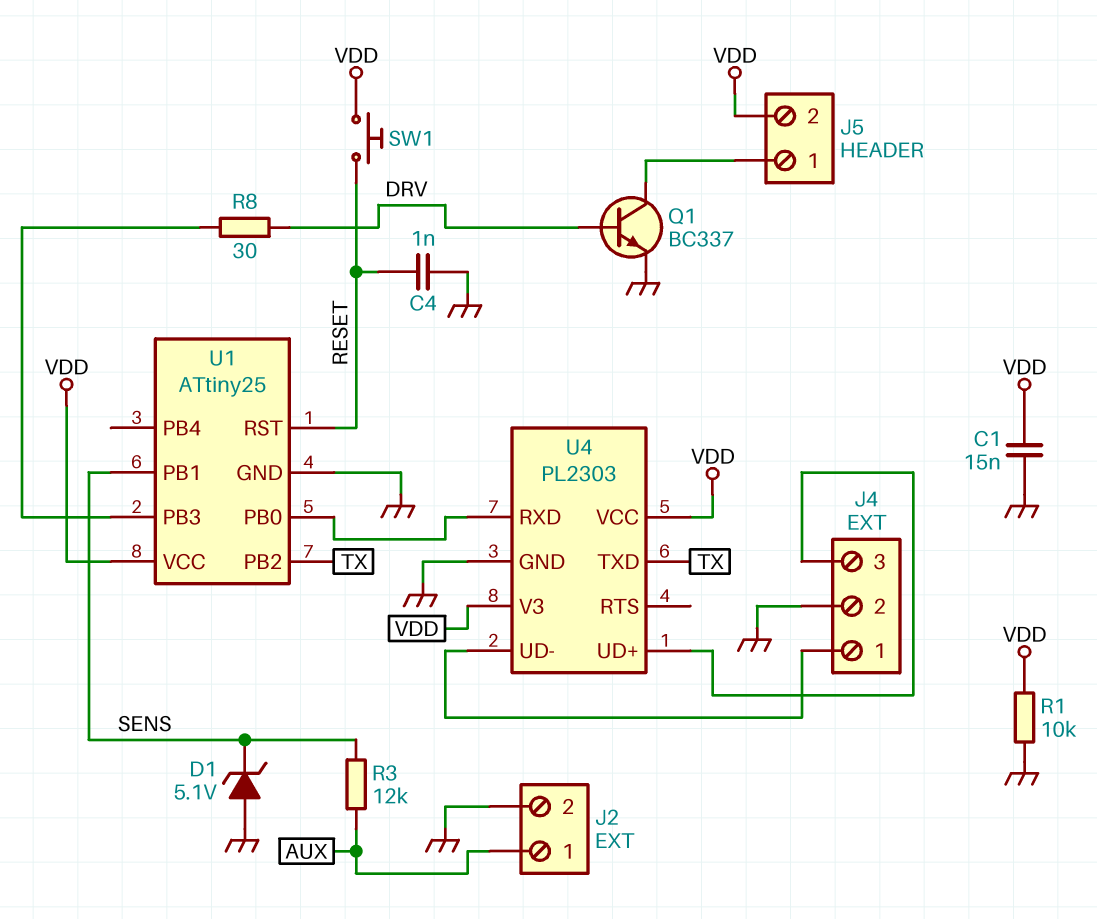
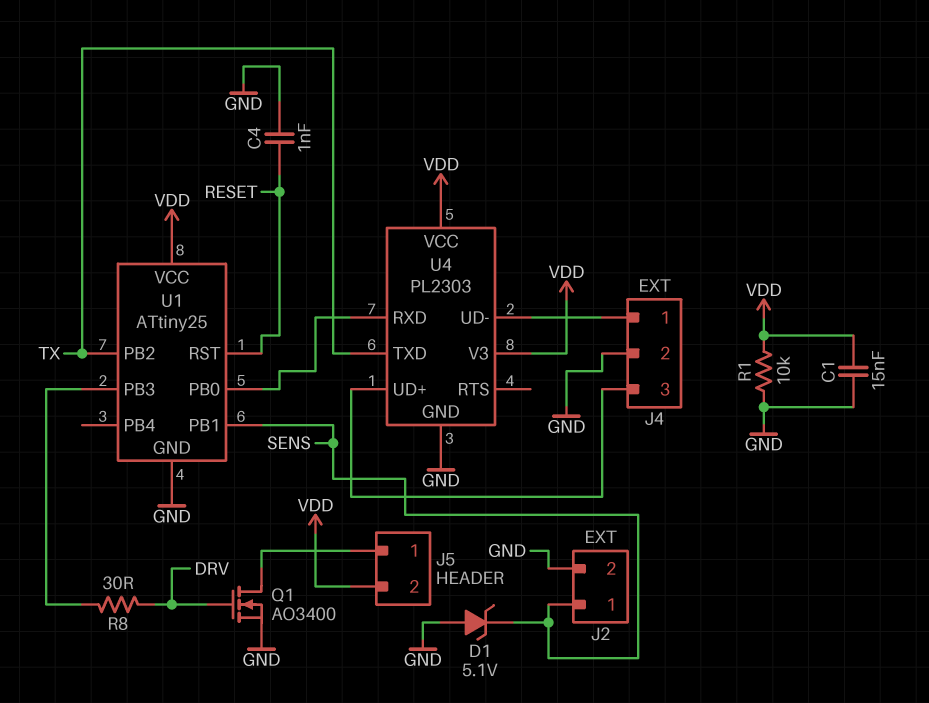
J2 pin 1: AUX -> SENS
Q1: NPN BC337 (B DRV, C J5/1, E GND) -> NMOS AO3400 (G DRV, D J5/1, S GND)
R3: 12k (AUX, SENS) -> none
SW1: button (RESET, VDD) -> none

